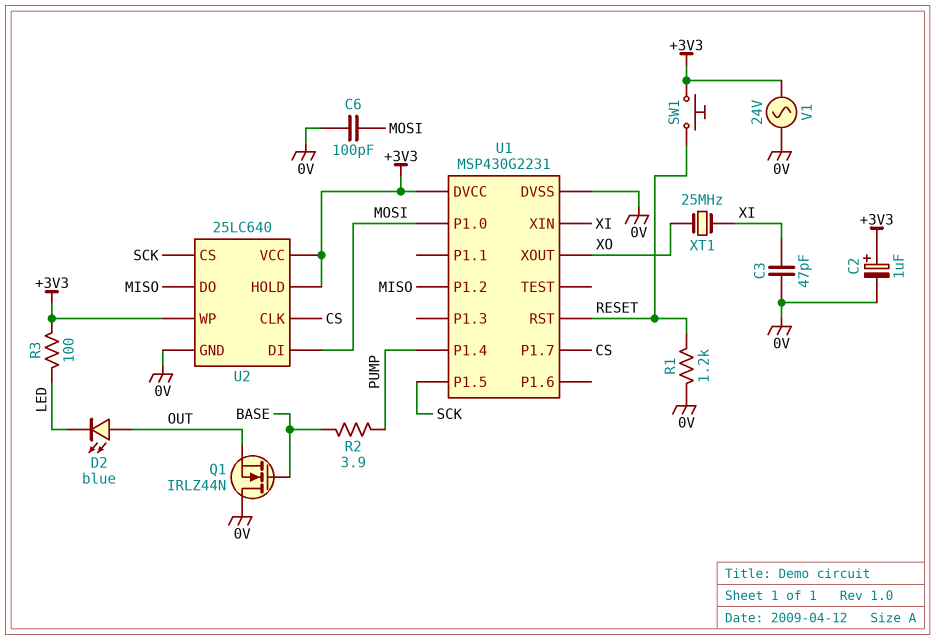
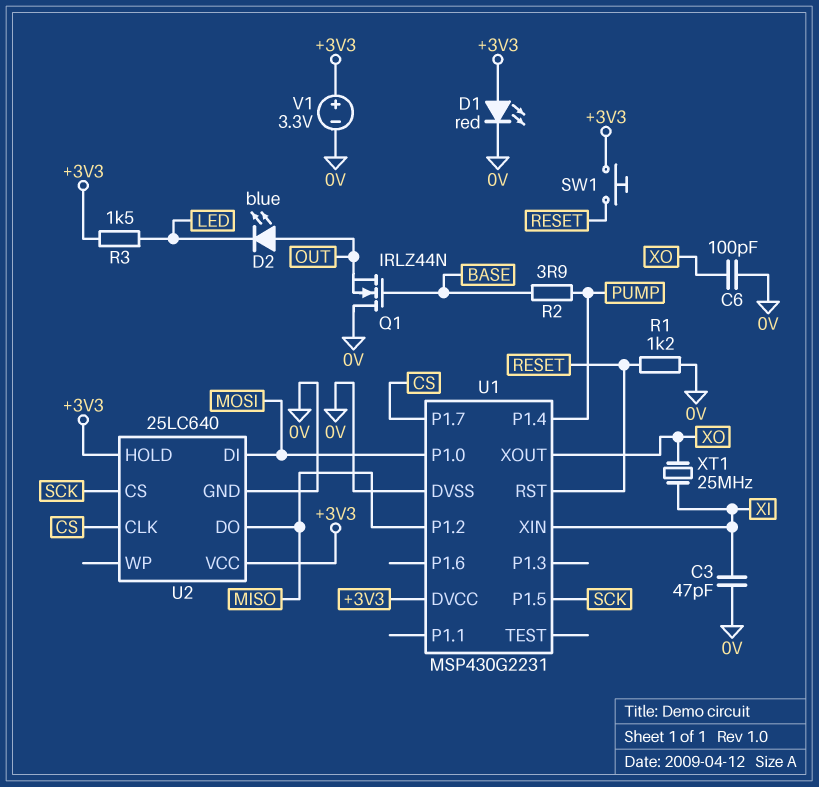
C2: 1uF (plus +3V3, minus 0V) -> none
C6: 100pF (0V, MOSI) -> 100pF (0V, XO)
D1: none -> LED red (A +3V3, K 0V)
R3: 100 (+3V3, LED) -> 1.5k (+3V3, LED)
U2 pin WP: +3V3 -> none
V1: AC 24V (+3V3, 0V) -> 3.3V (plus +3V3, minus 0V)

